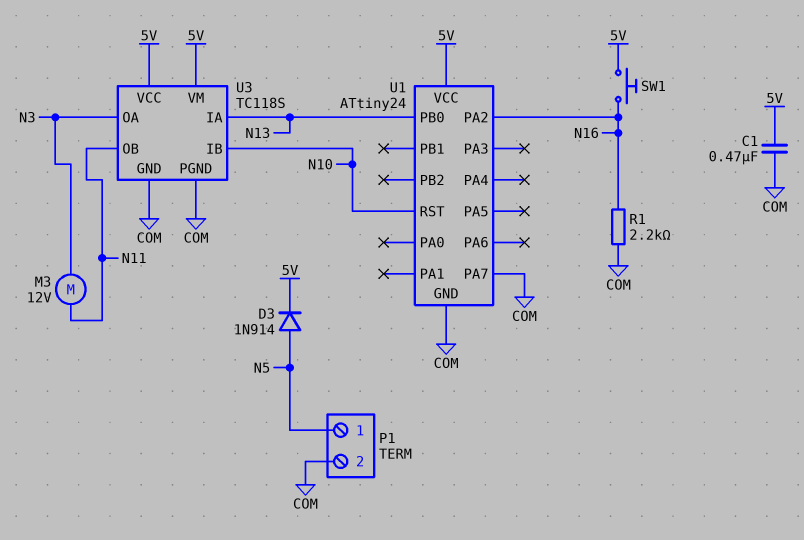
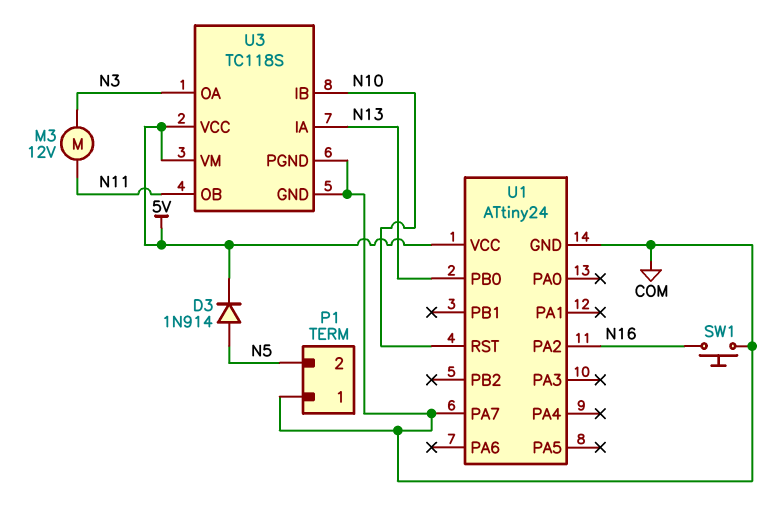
C1: 470nF (5V, COM) -> none
P1 pin 1: N5 -> COM
P1 pin 2: COM -> N5
R1: 2.2k (COM, N16) -> none
SW1: button (5V, N16) -> button (COM, N16)

